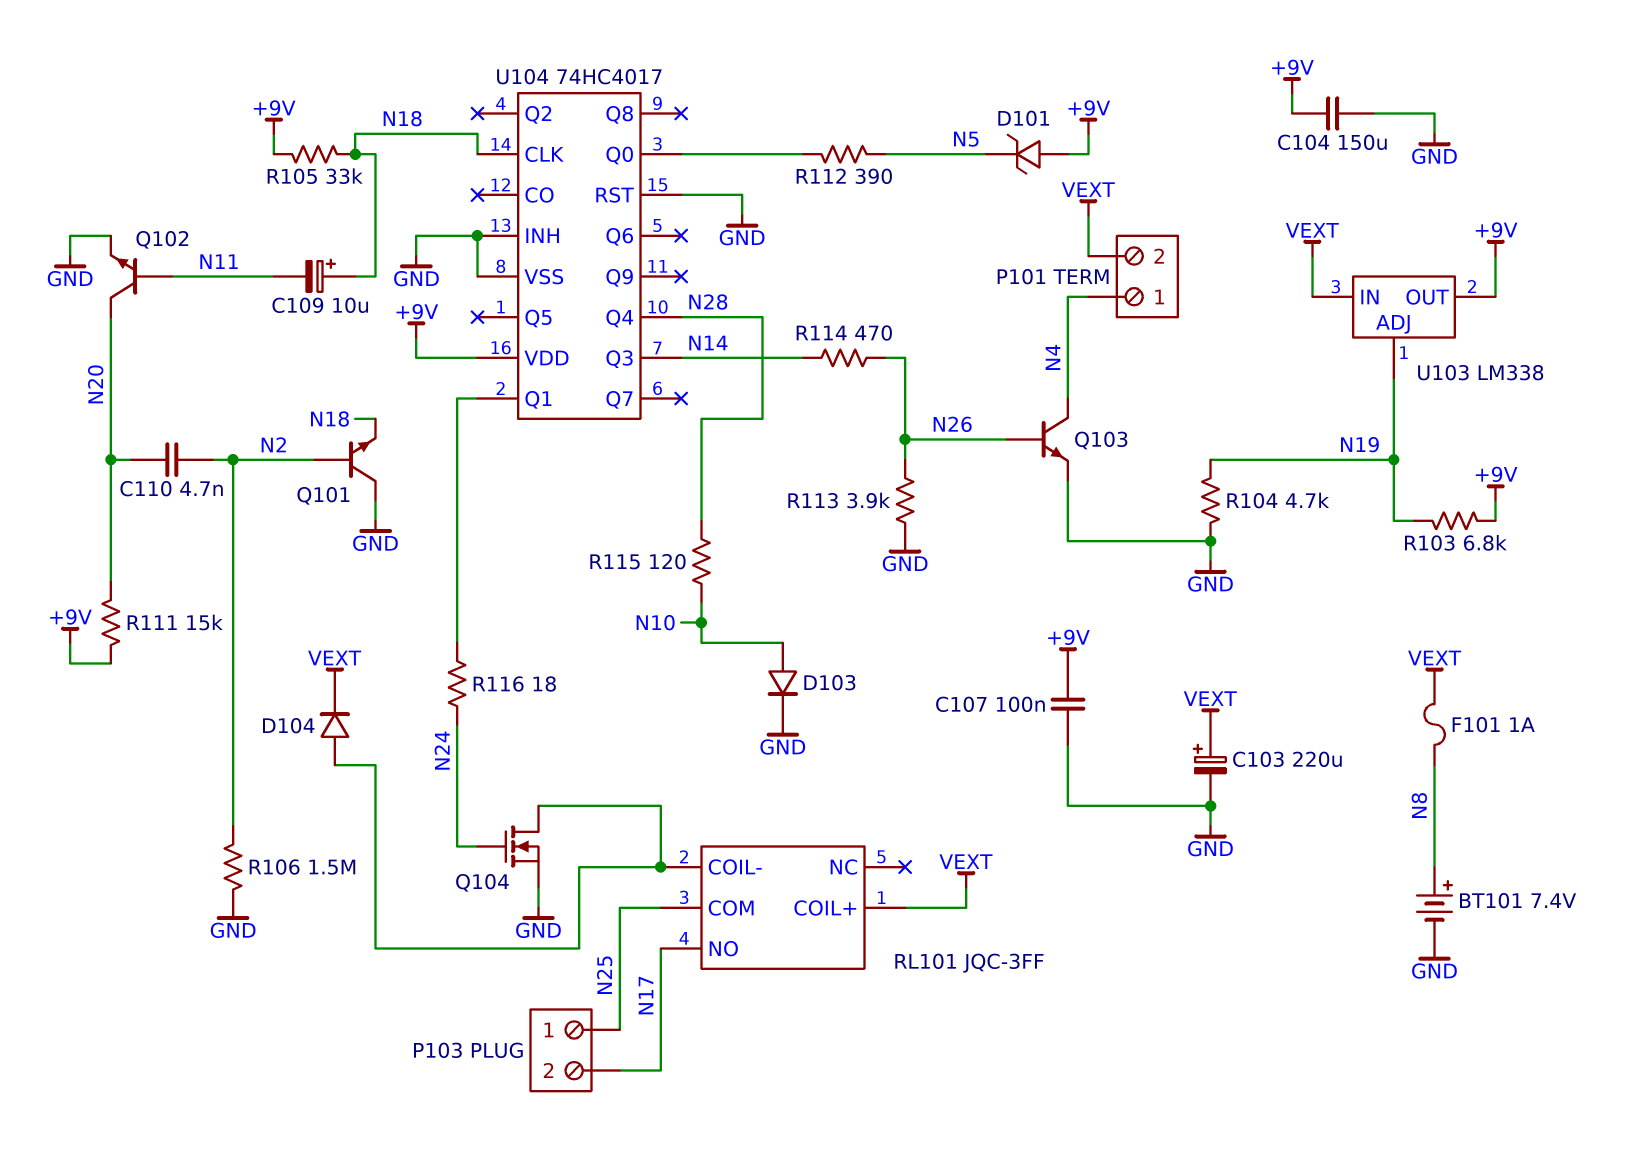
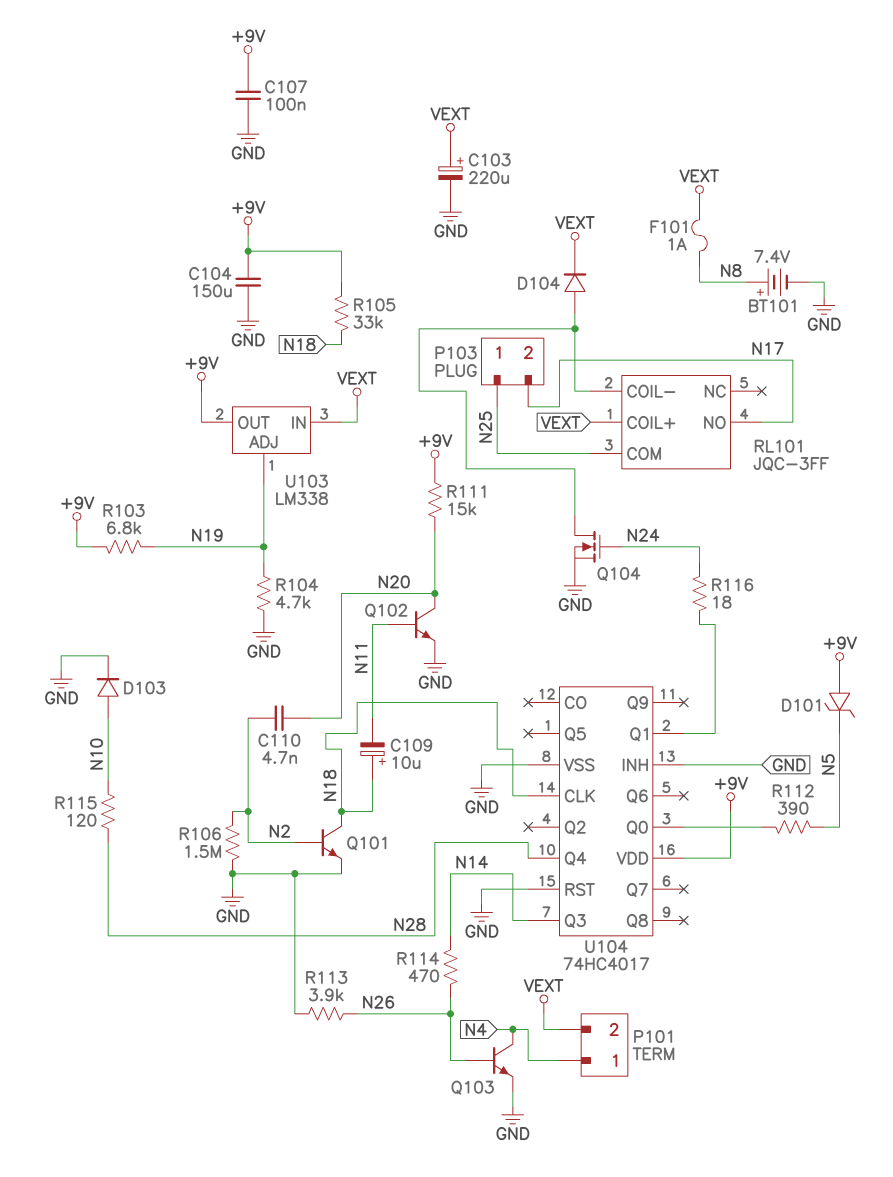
Q101: NPN (B N2, C GND, E N18) -> NPN (B N2, C N18, E GND)

